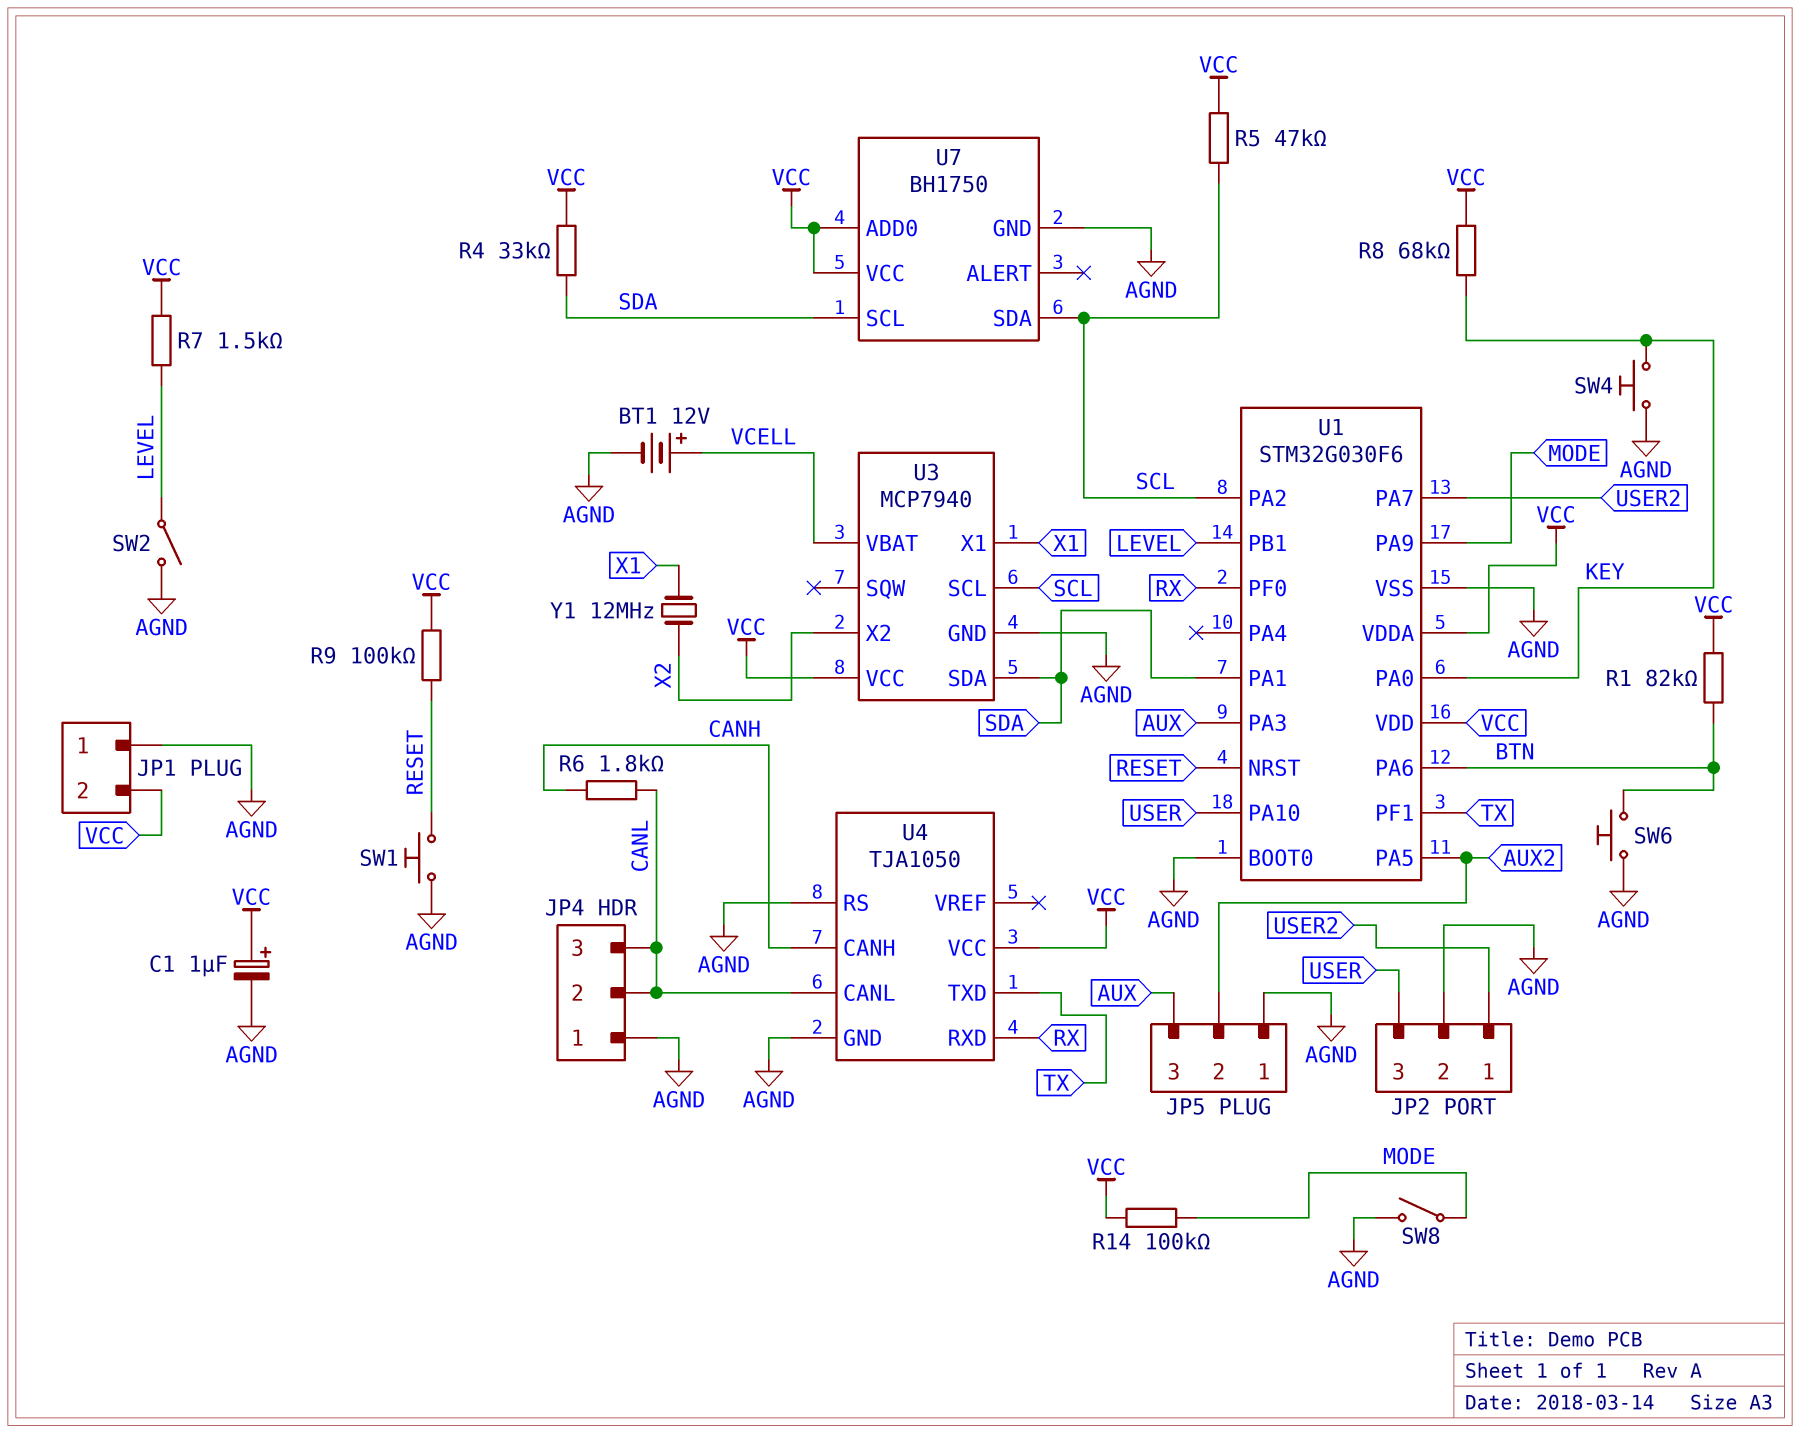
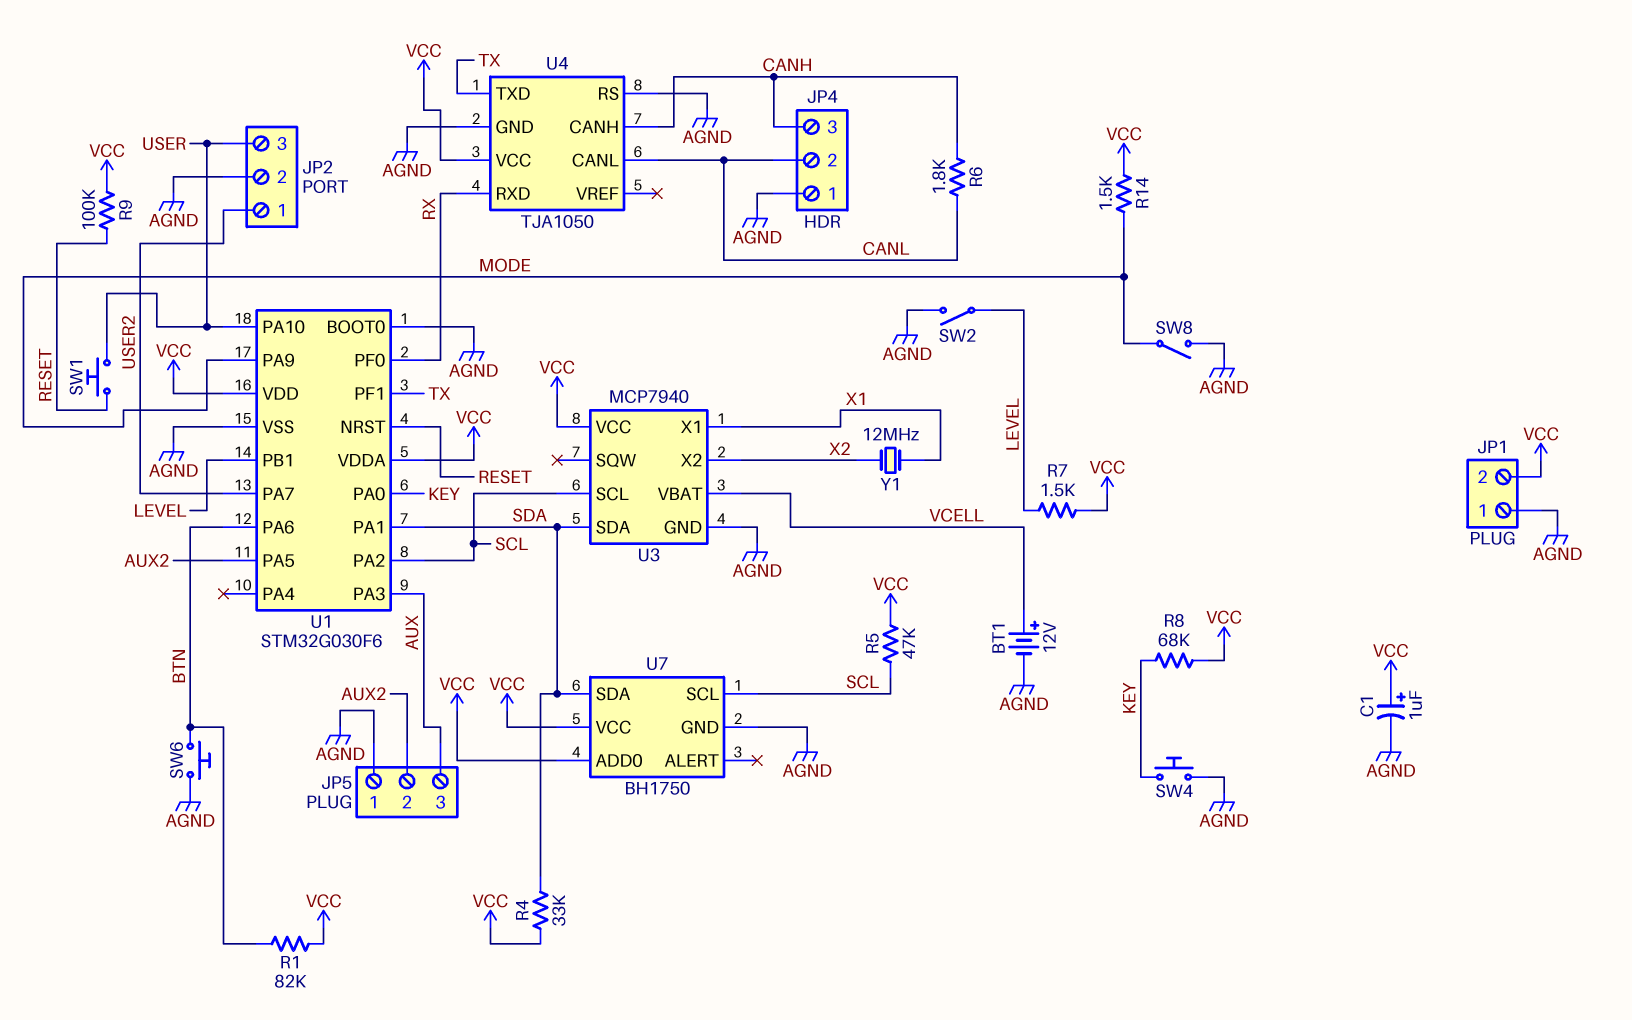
JP4 pin 3: CANL -> CANH
R14: 100k (MODE, VCC) -> 1.5k (MODE, VCC)
SW1: button (AGND, RESET) -> button (RESET, USER)
U7 pin SCL: SDA -> SCL
U7 pin SDA: SCL -> SDA

